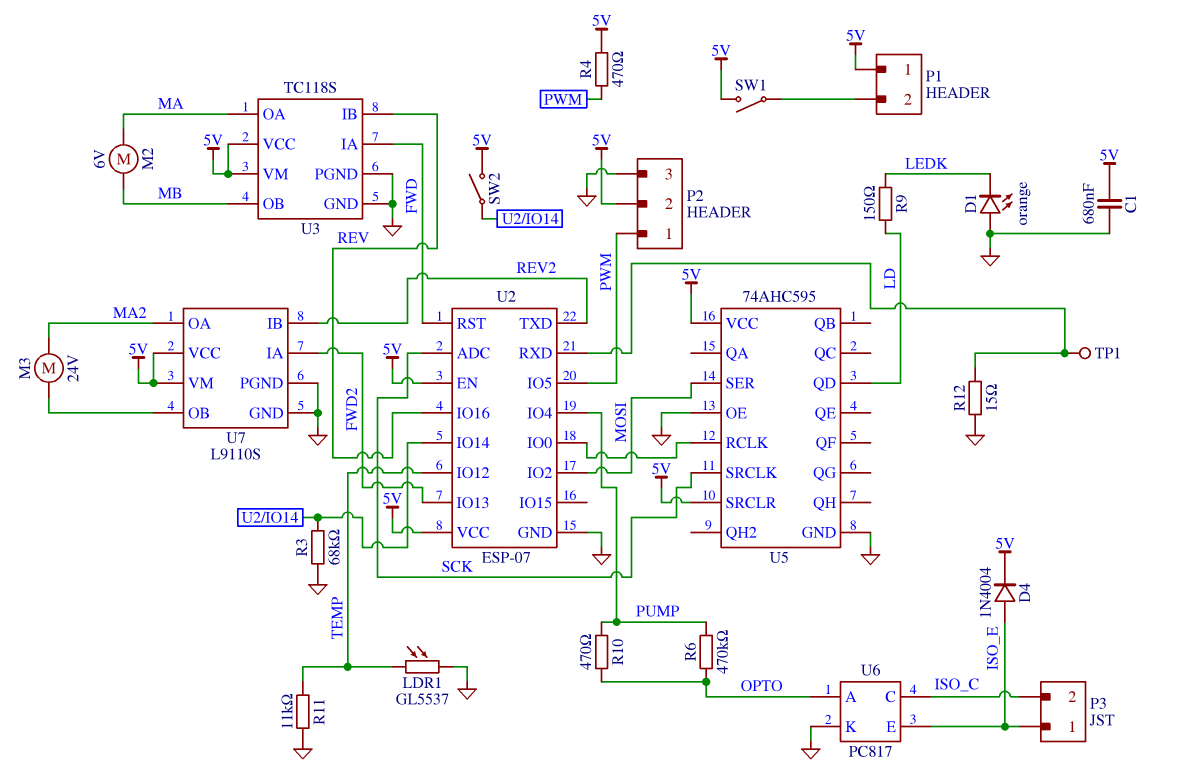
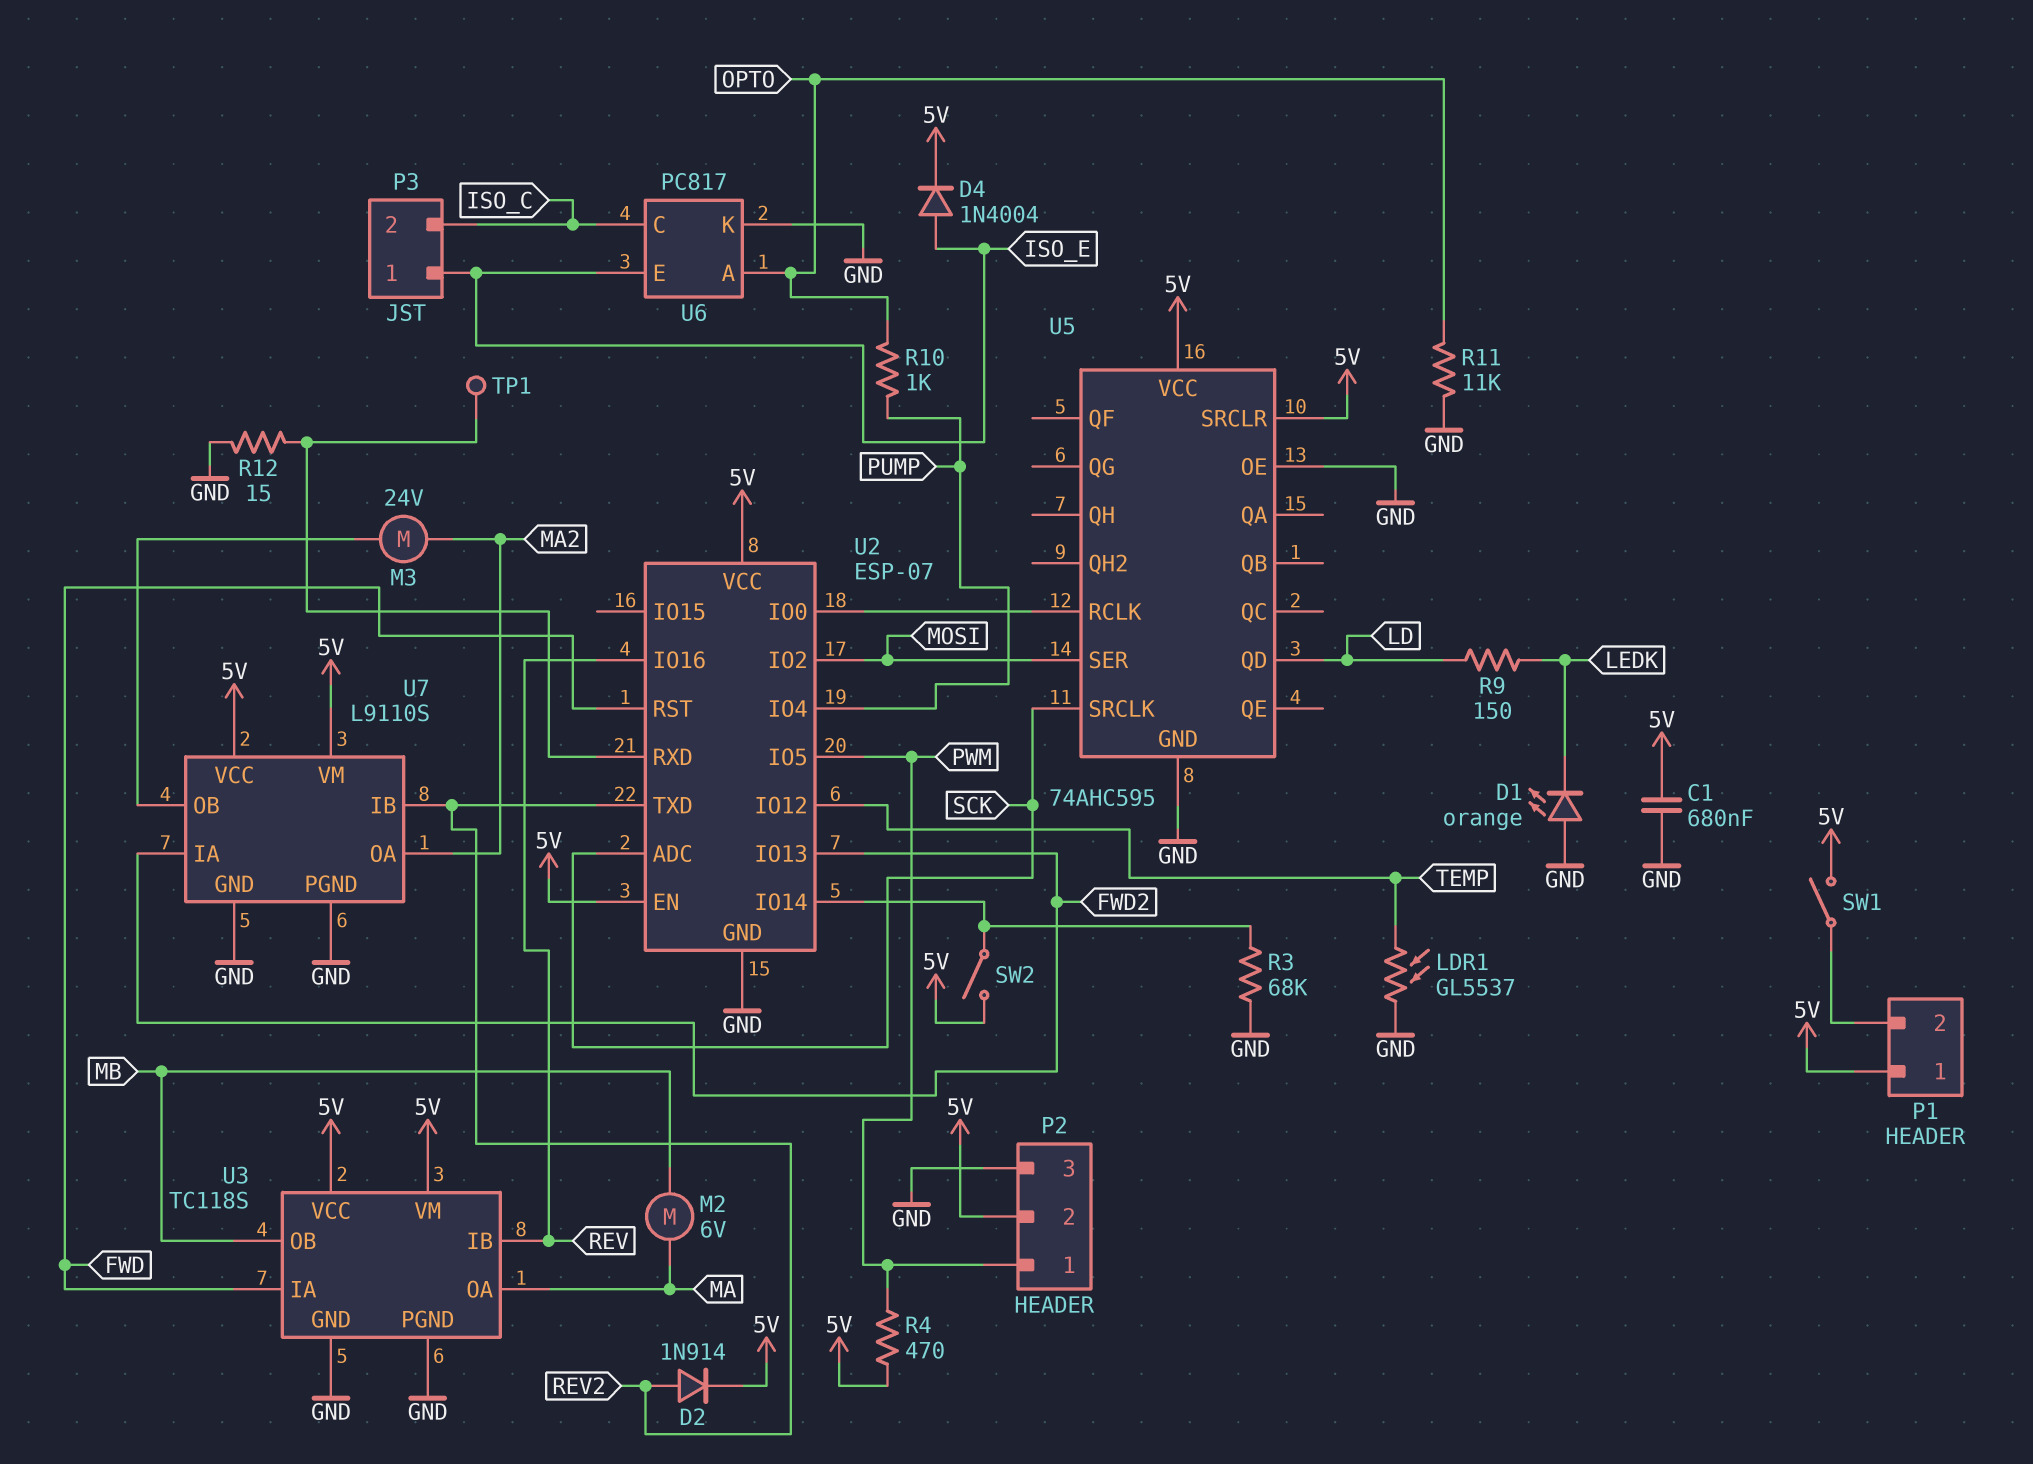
D2: none -> diode 1N914 (A REV2, K 5V)
R6: 470k (OPTO, PUMP) -> none
R10: 470 (OPTO, PUMP) -> 1k (OPTO, PUMP)
R11: 11k (GND, TEMP) -> 11k (GND, OPTO)

